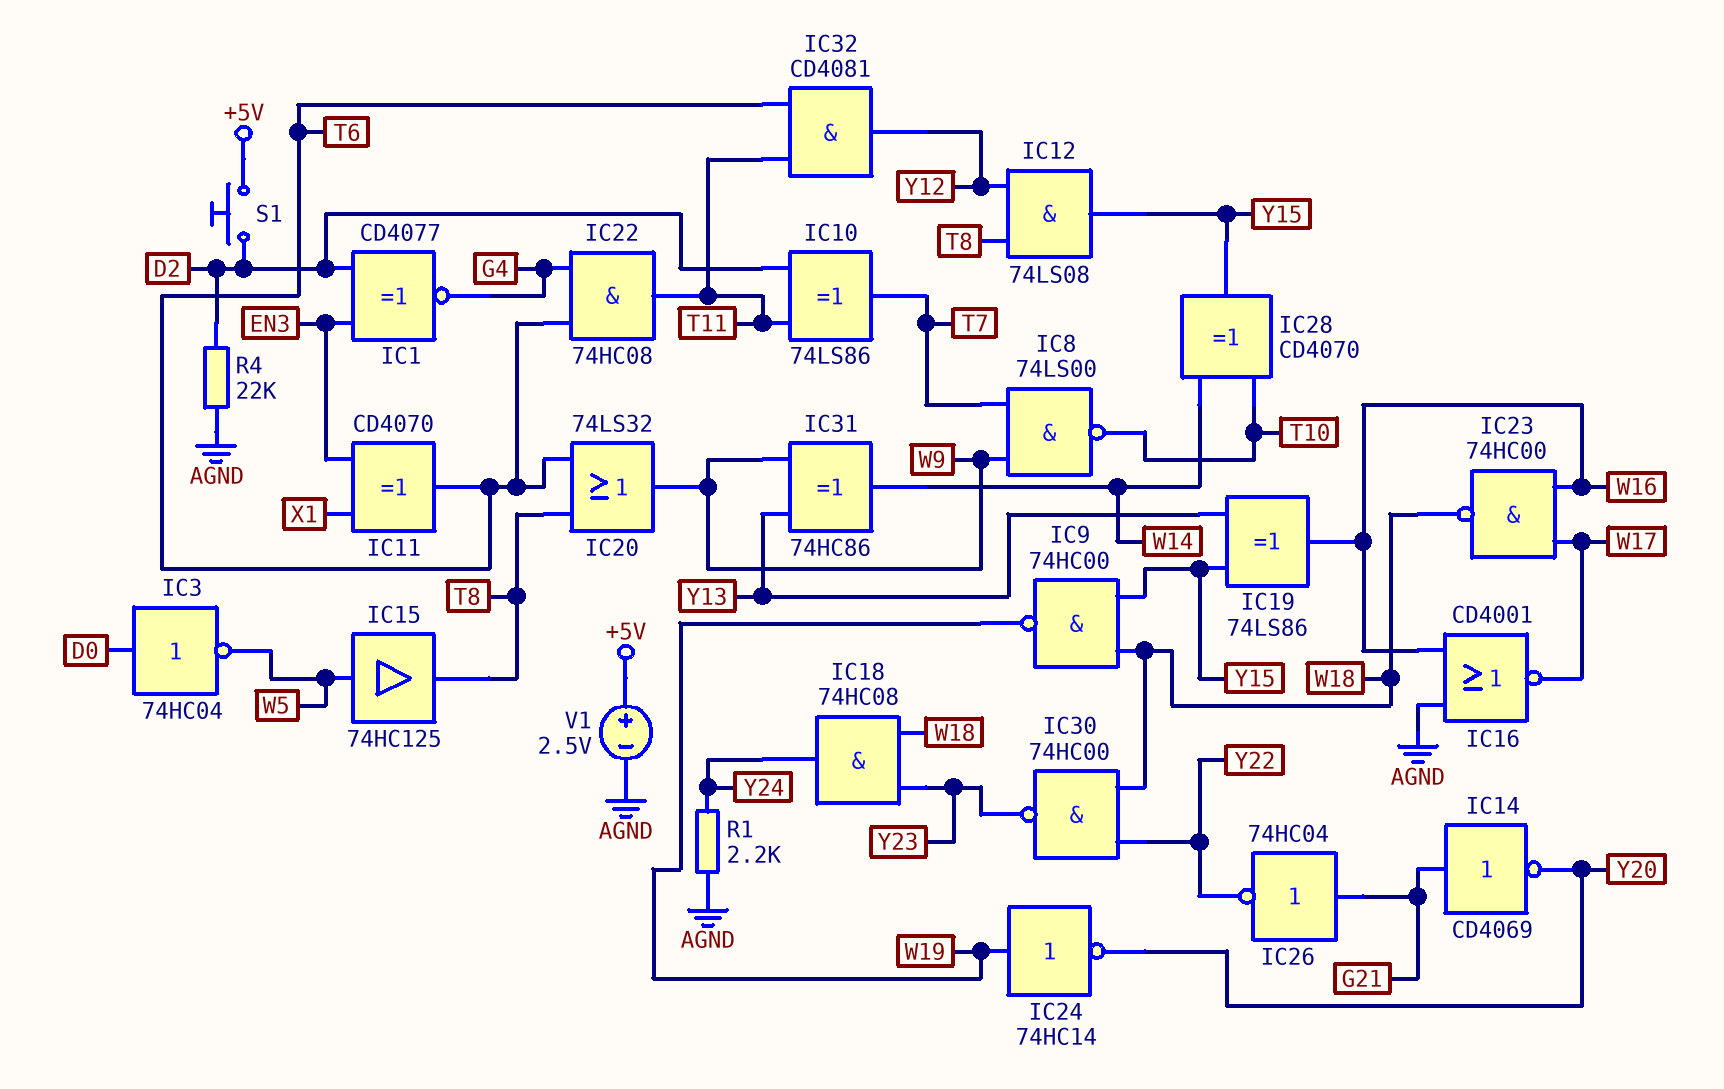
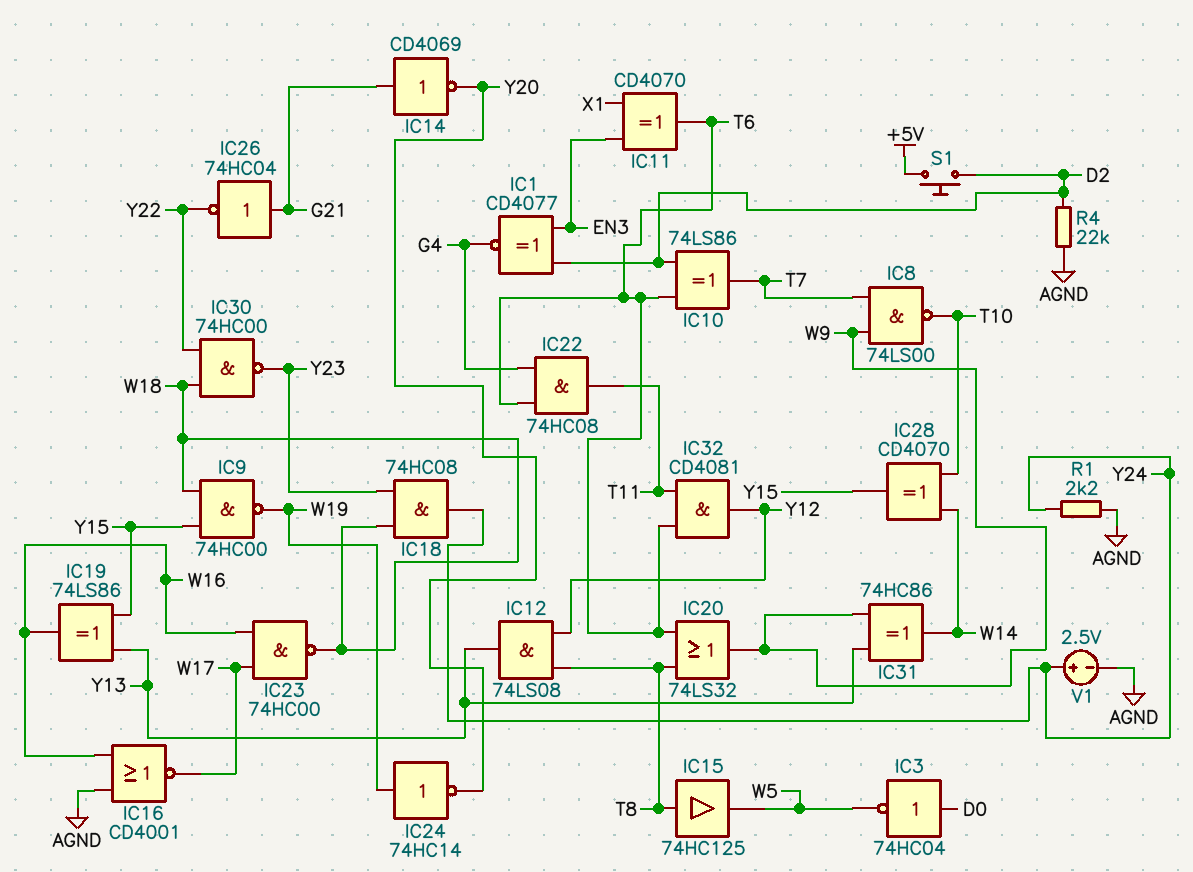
IC10: XOR 74LS86 (in D2, in T11, out T7) -> XOR 74LS86 (in D2, in T6, out T7)
IC12: AND 74LS08 (in T8, in Y12, out Y15) -> AND 74LS08 (in T8, in Y12, out Y13)
IC15: buffer 74HC125 (in W5, out T8) -> buffer 74HC125 (in T8, out W5)
V1: 2.5V (plus +5V, minus AGND) -> 2.5V (plus Y24, minus AGND)

